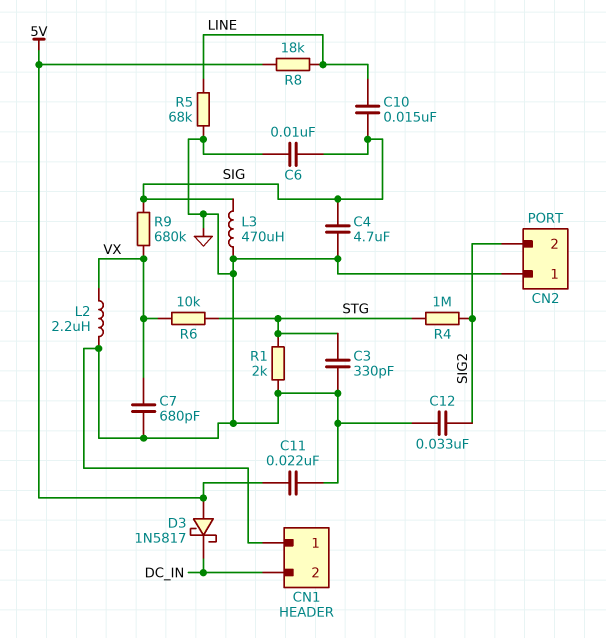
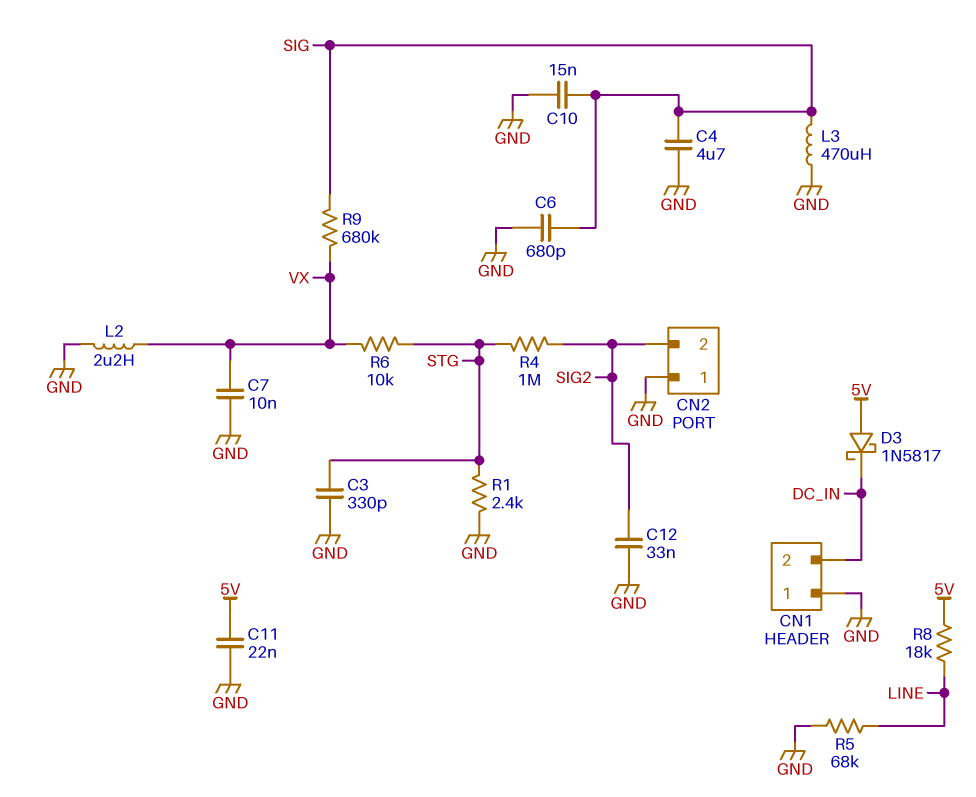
C6: 10nF (GND, SIG) -> 680pF (GND, SIG)
C7: 680pF (GND, VX) -> 10nF (GND, VX)
C10: 15nF (LINE, SIG) -> 15nF (GND, SIG)
R1: 2k (GND, STG) -> 2.4k (GND, STG)

